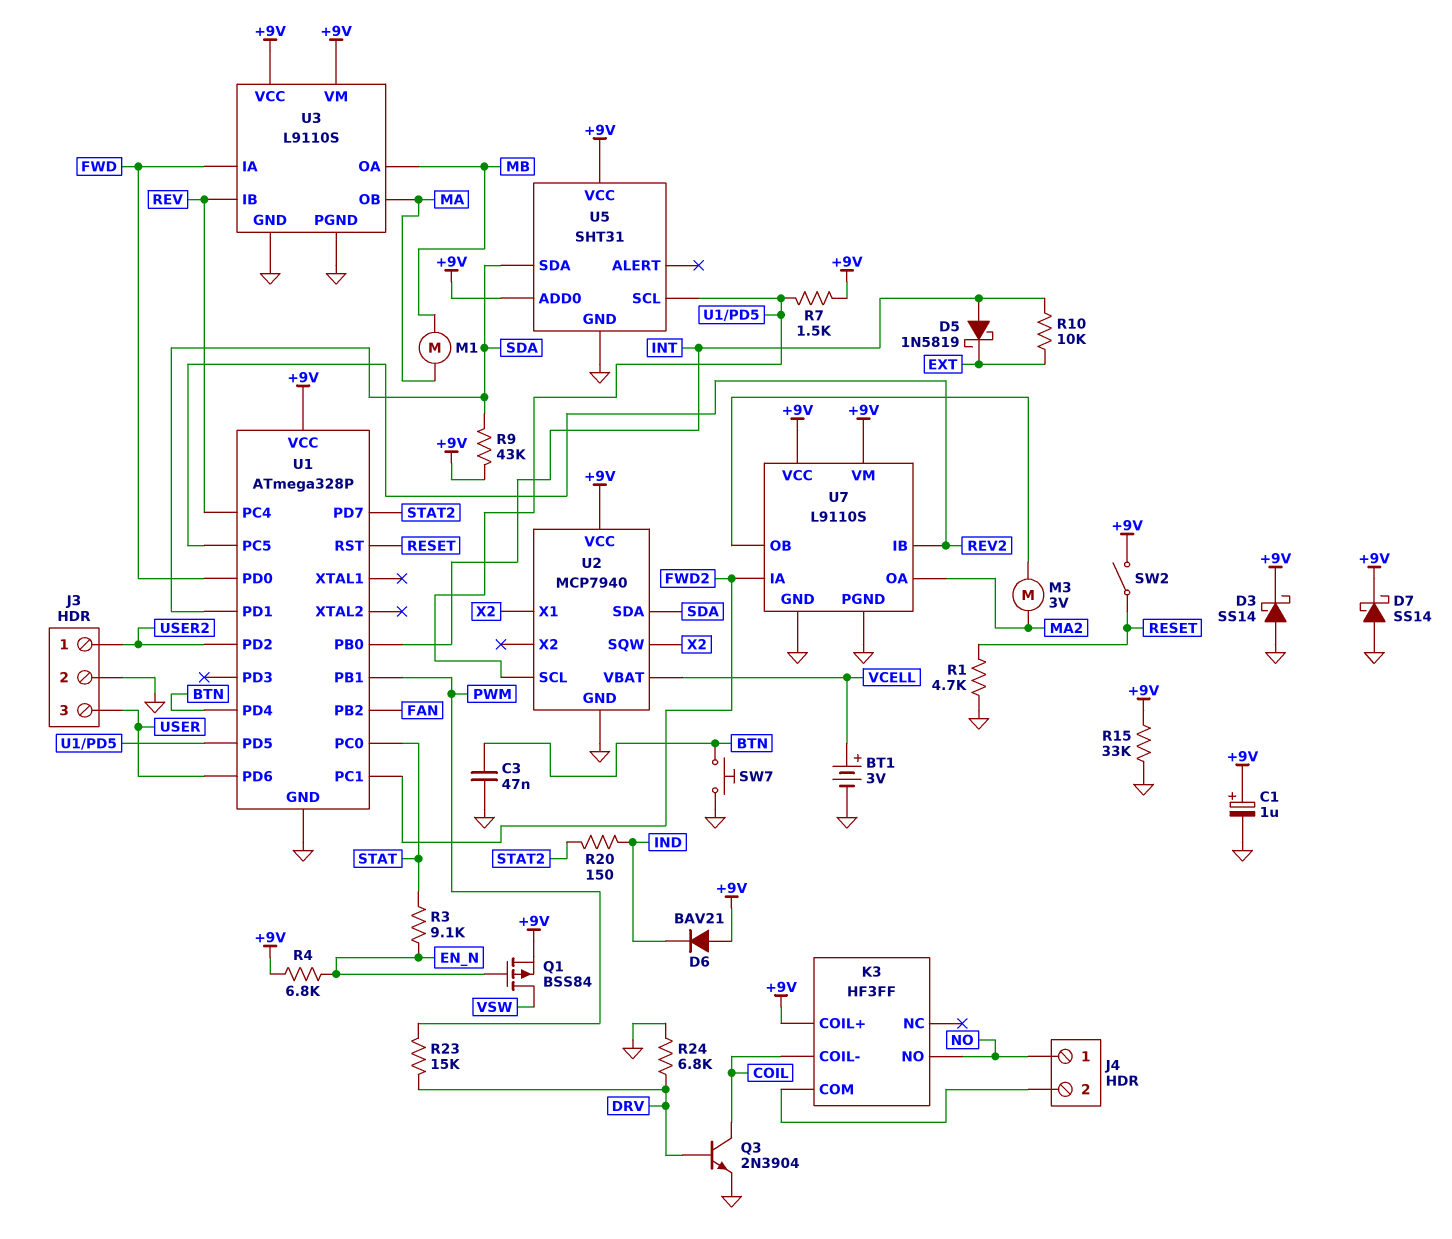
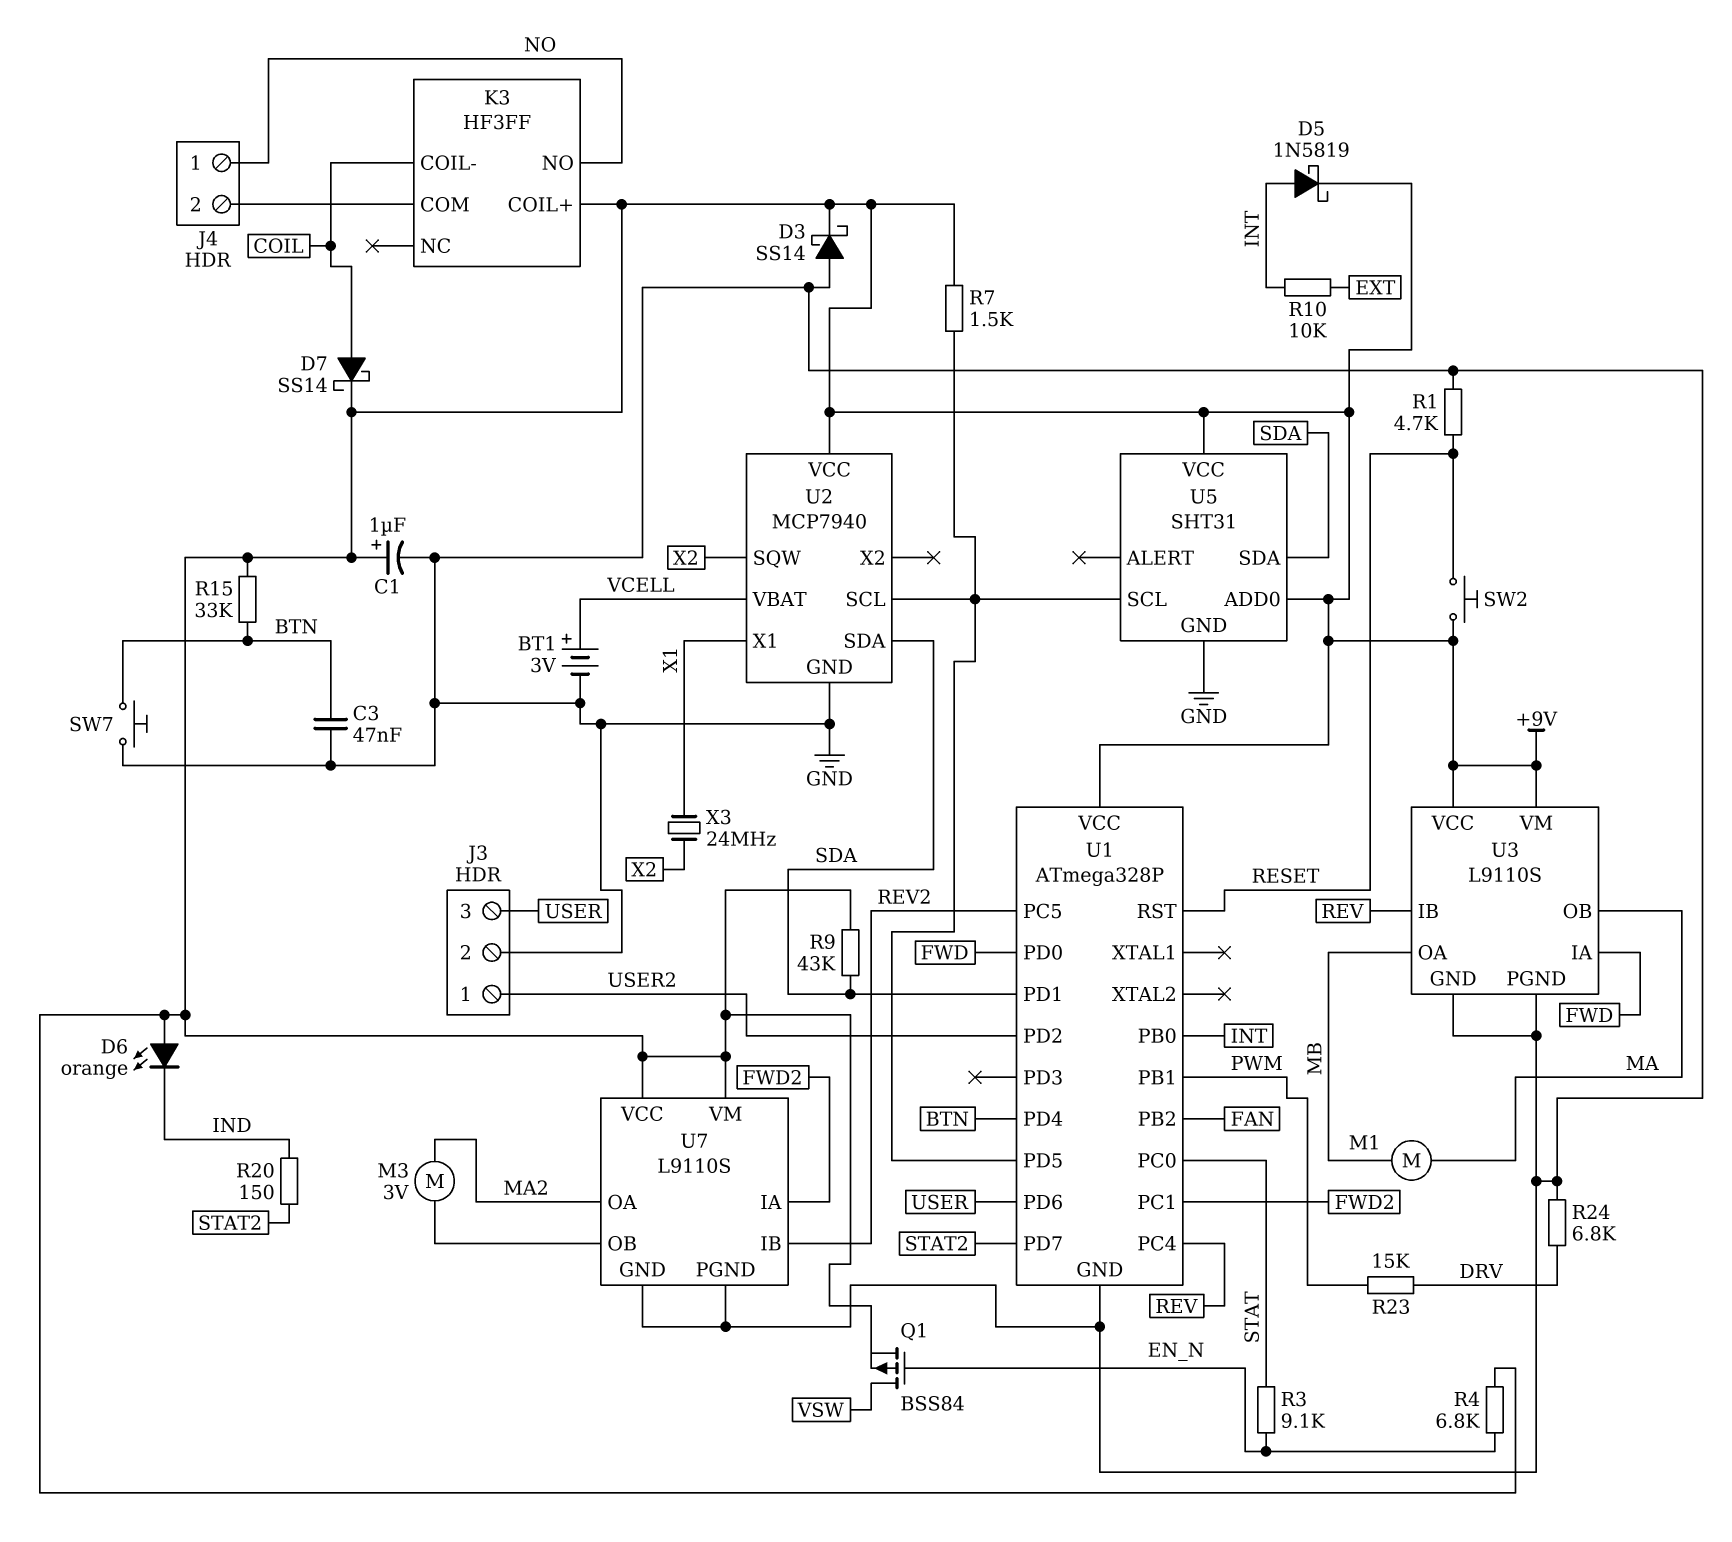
D5: schottky 1N5819 (A INT, K EXT) -> schottky 1N5819 (A INT, K +9V)
D6: diode BAV21 (A +9V, K IND) -> LED orange (A +9V, K IND)
D7: schottky SS14 (A GND, K +9V) -> schottky SS14 (A COIL, K +9V)
Q3: NPN 2N3904 (B DRV, C COIL, E GND) -> none
R15: 33k (+9V, GND) -> 33k (+9V, BTN)
SW2: switch (+9V, RESET) -> button (+9V, RESET)
U2 pin X1: X2 -> X1
X3: none -> 24MHz (X1, X2)

